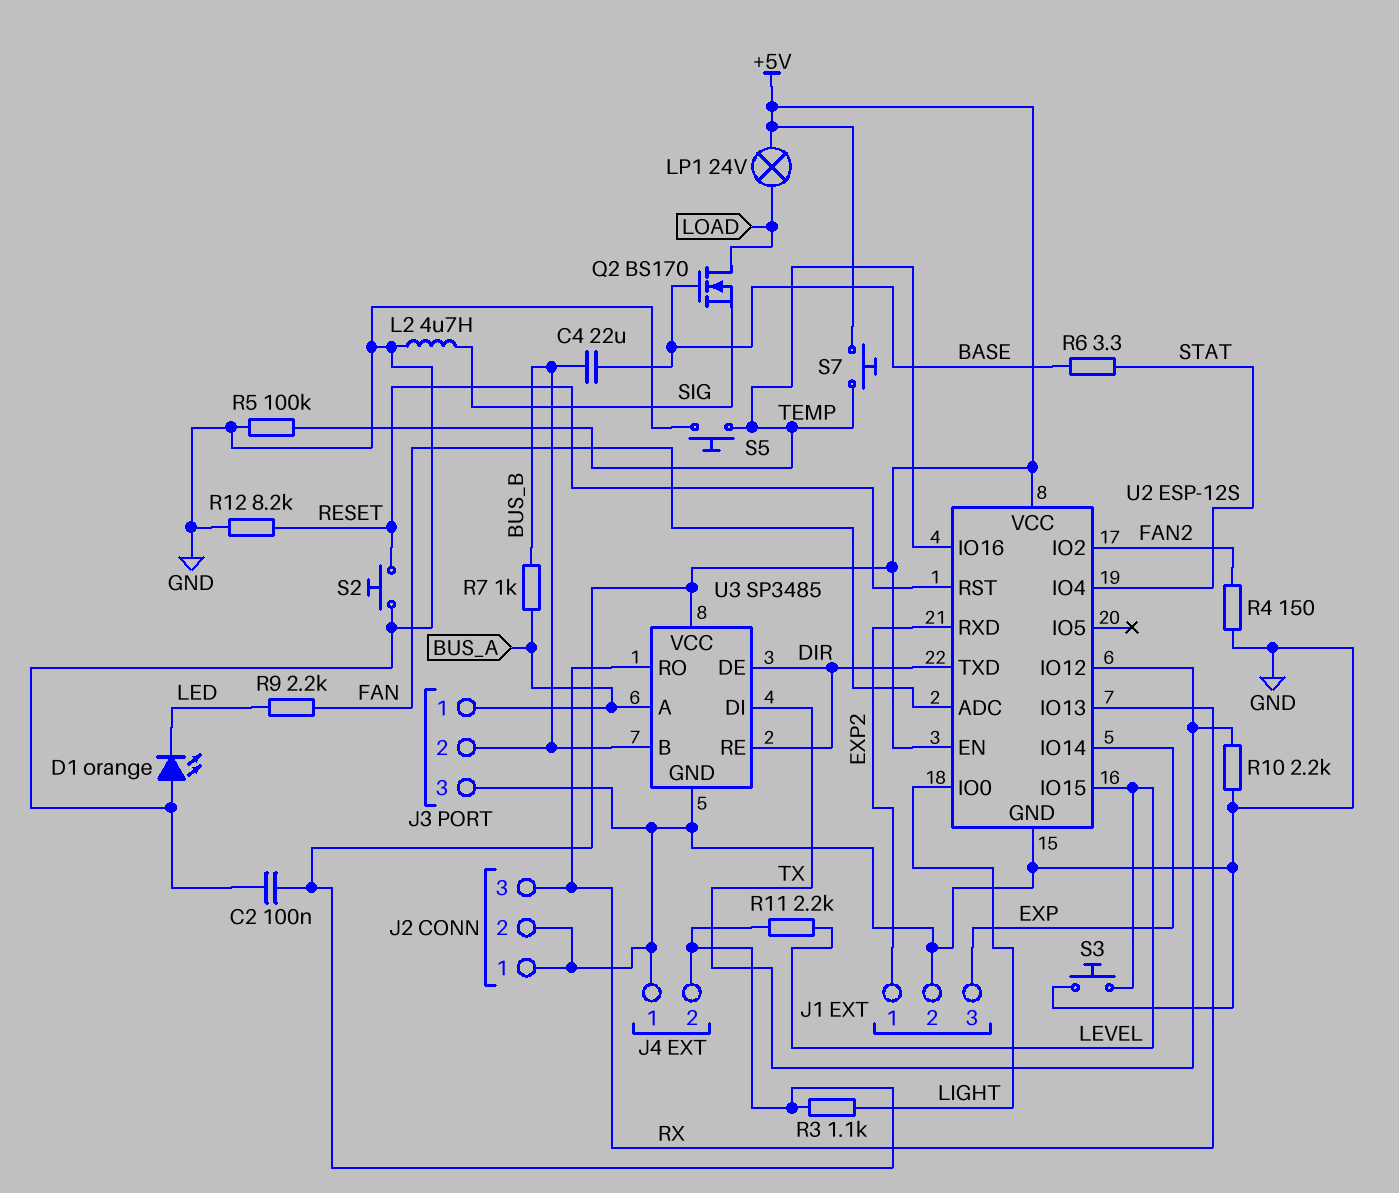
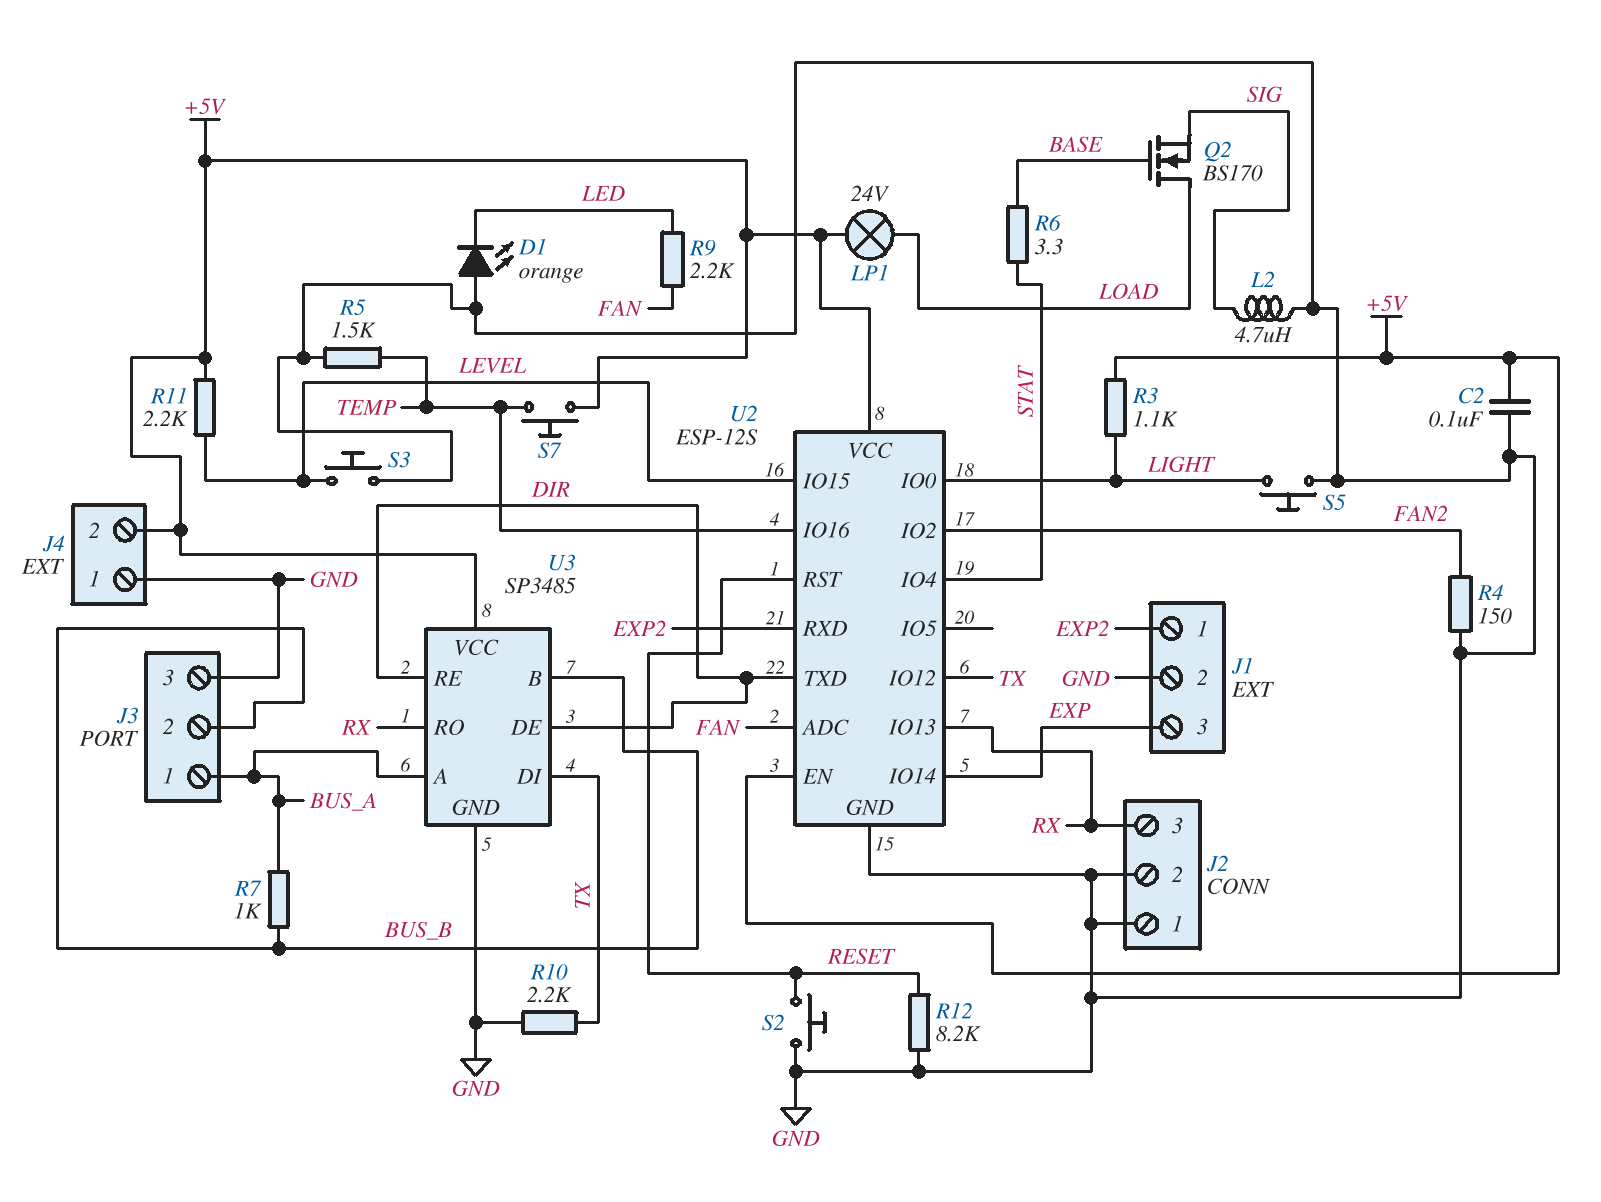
C4: 22uF (BASE, BUS_B) -> none
R5: 100k (GND, TEMP) -> 1.5k (GND, TEMP)
S5: button (GND, TEMP) -> button (GND, LIGHT)

